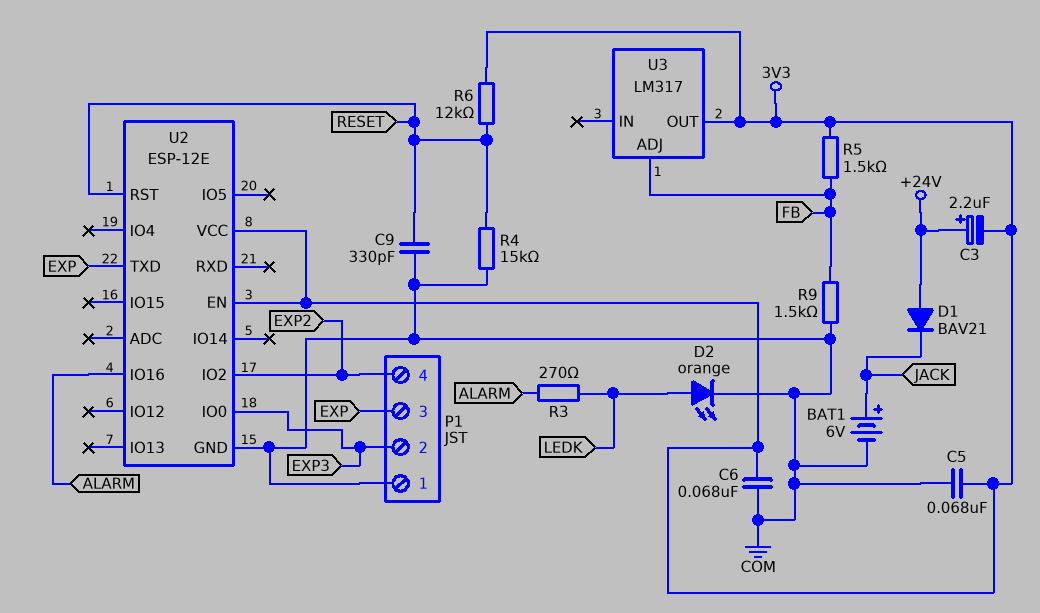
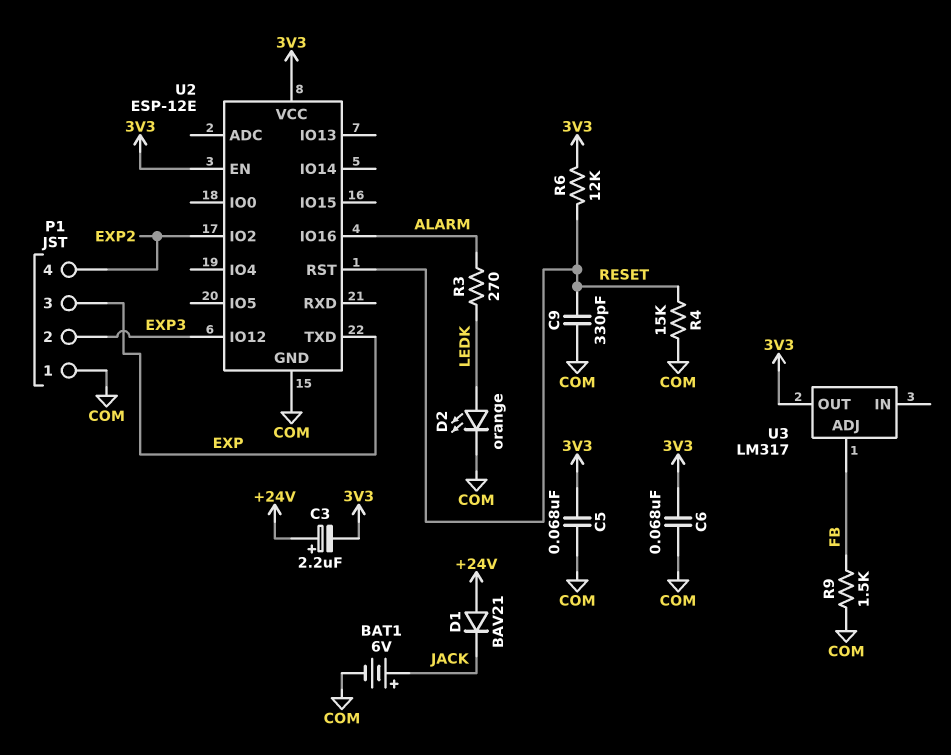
R5: 1.5k (3V3, FB) -> none
U2 pin IO0: EXP3 -> none
U2 pin IO12: none -> EXP3

